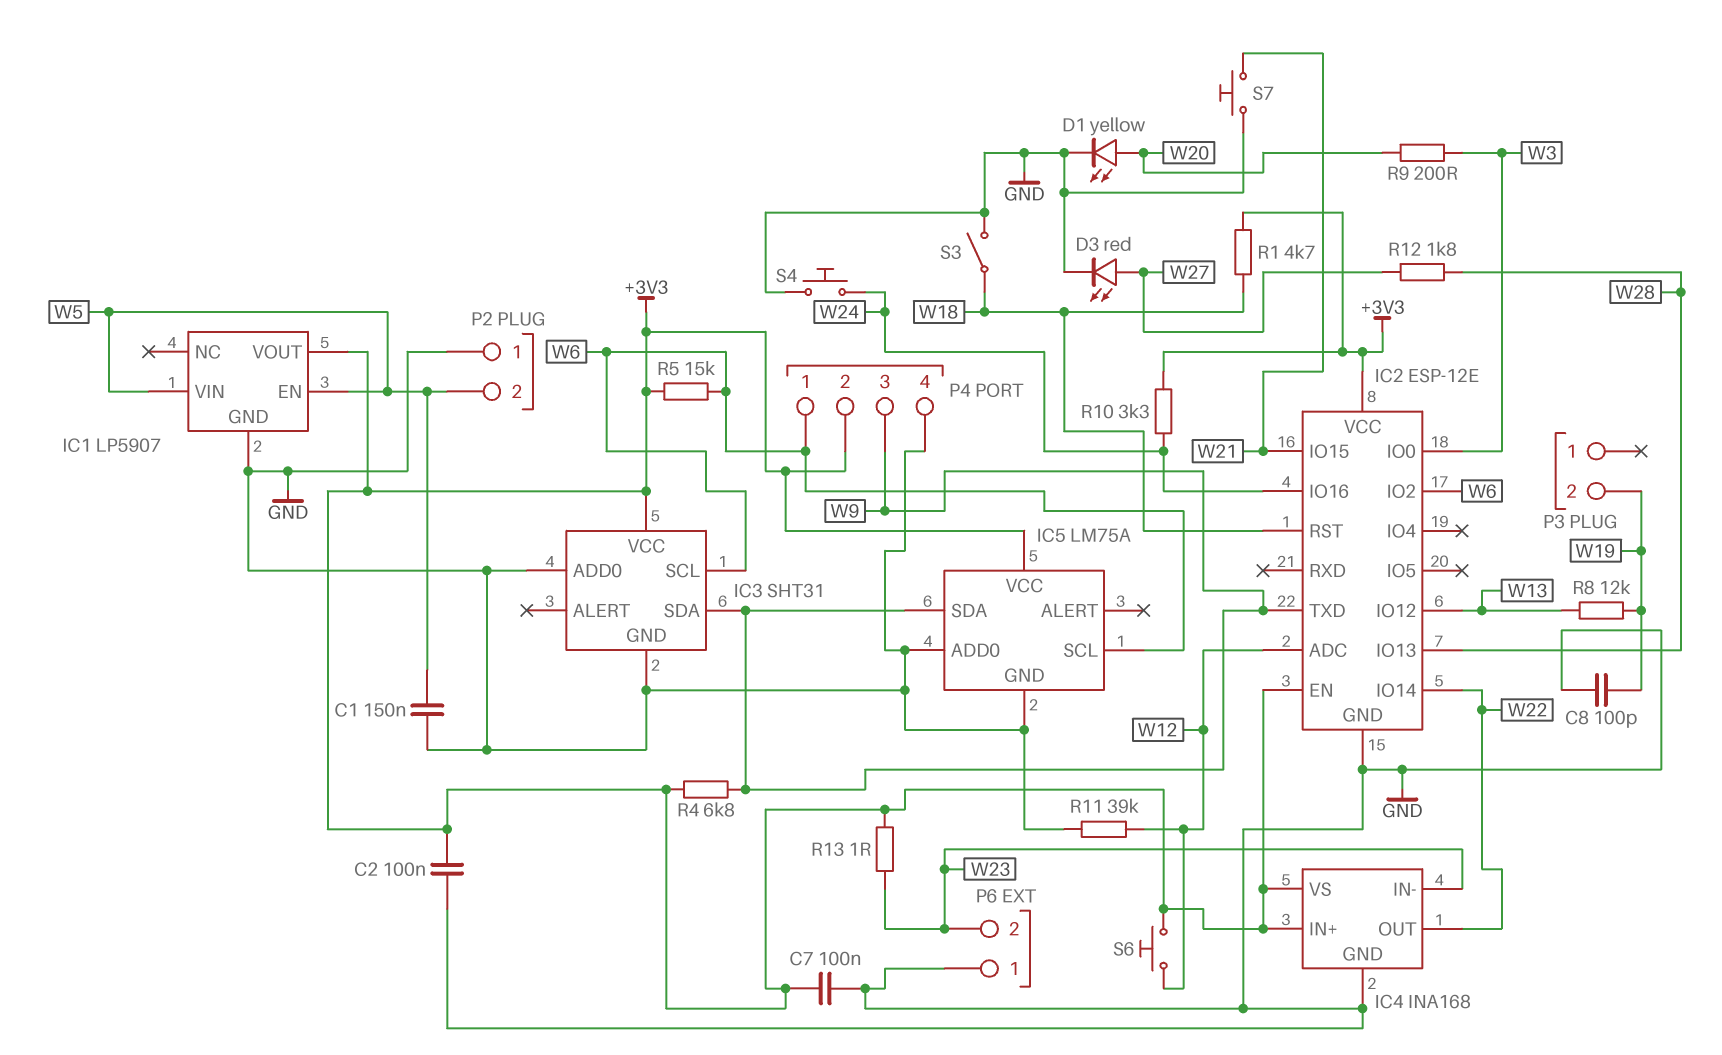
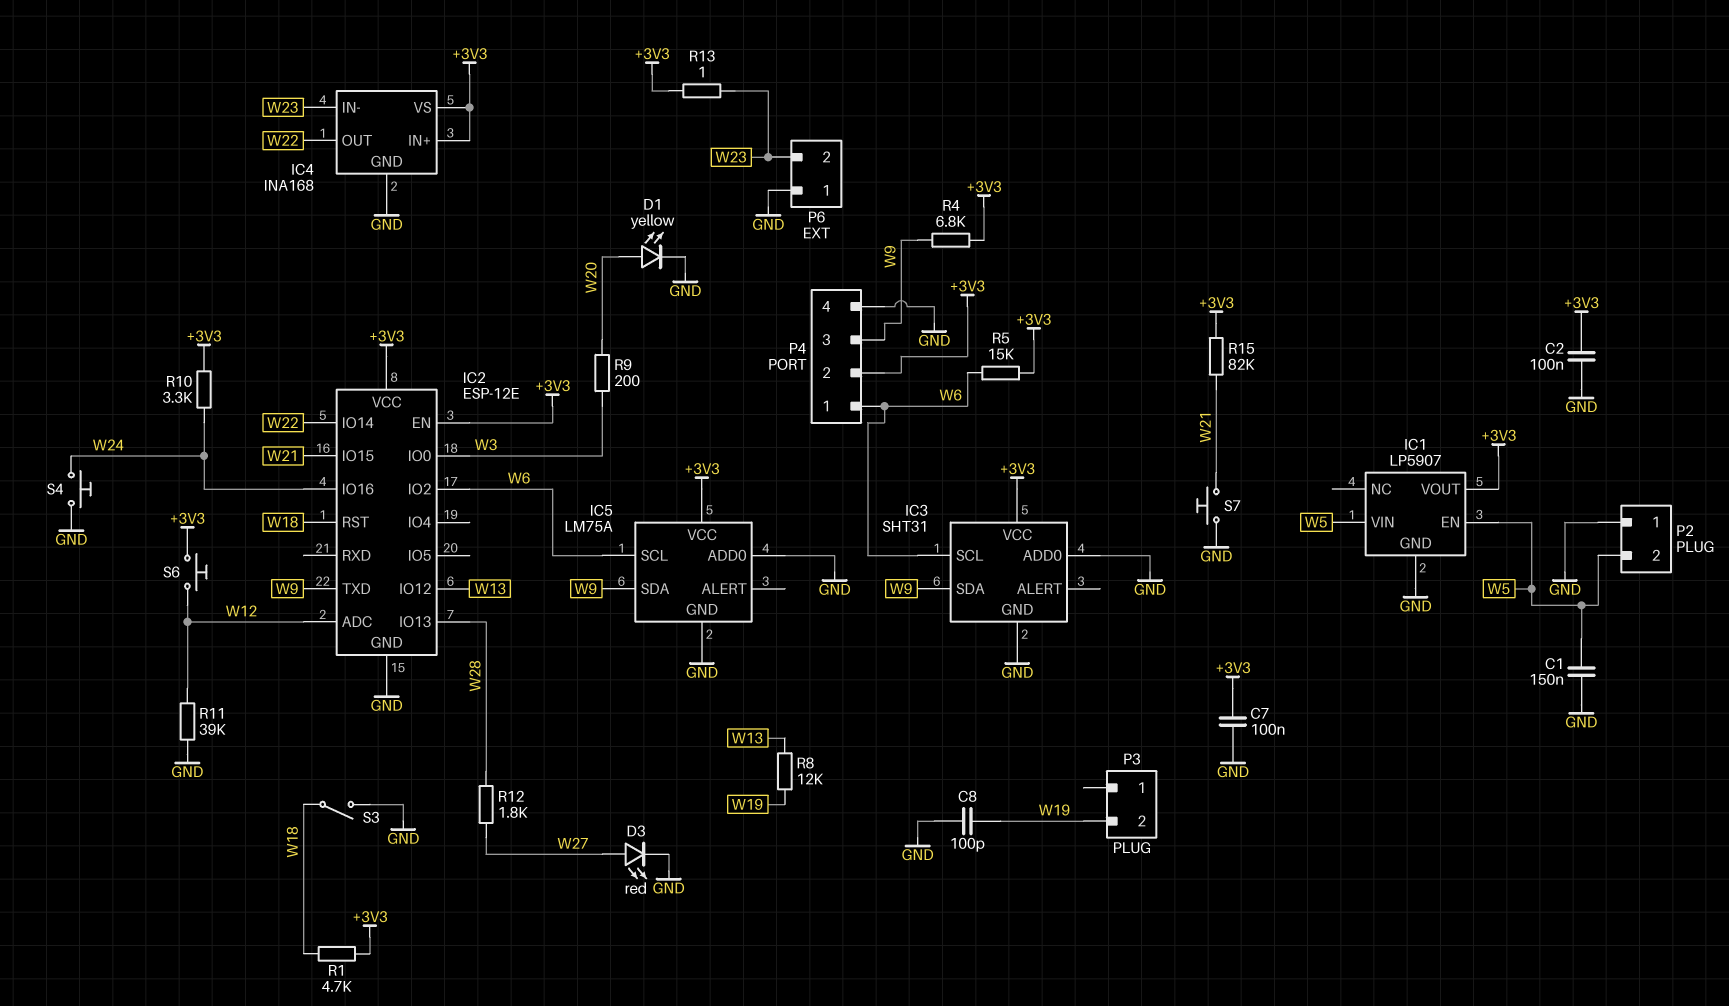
R15: none -> 82k (+3V3, W21)

